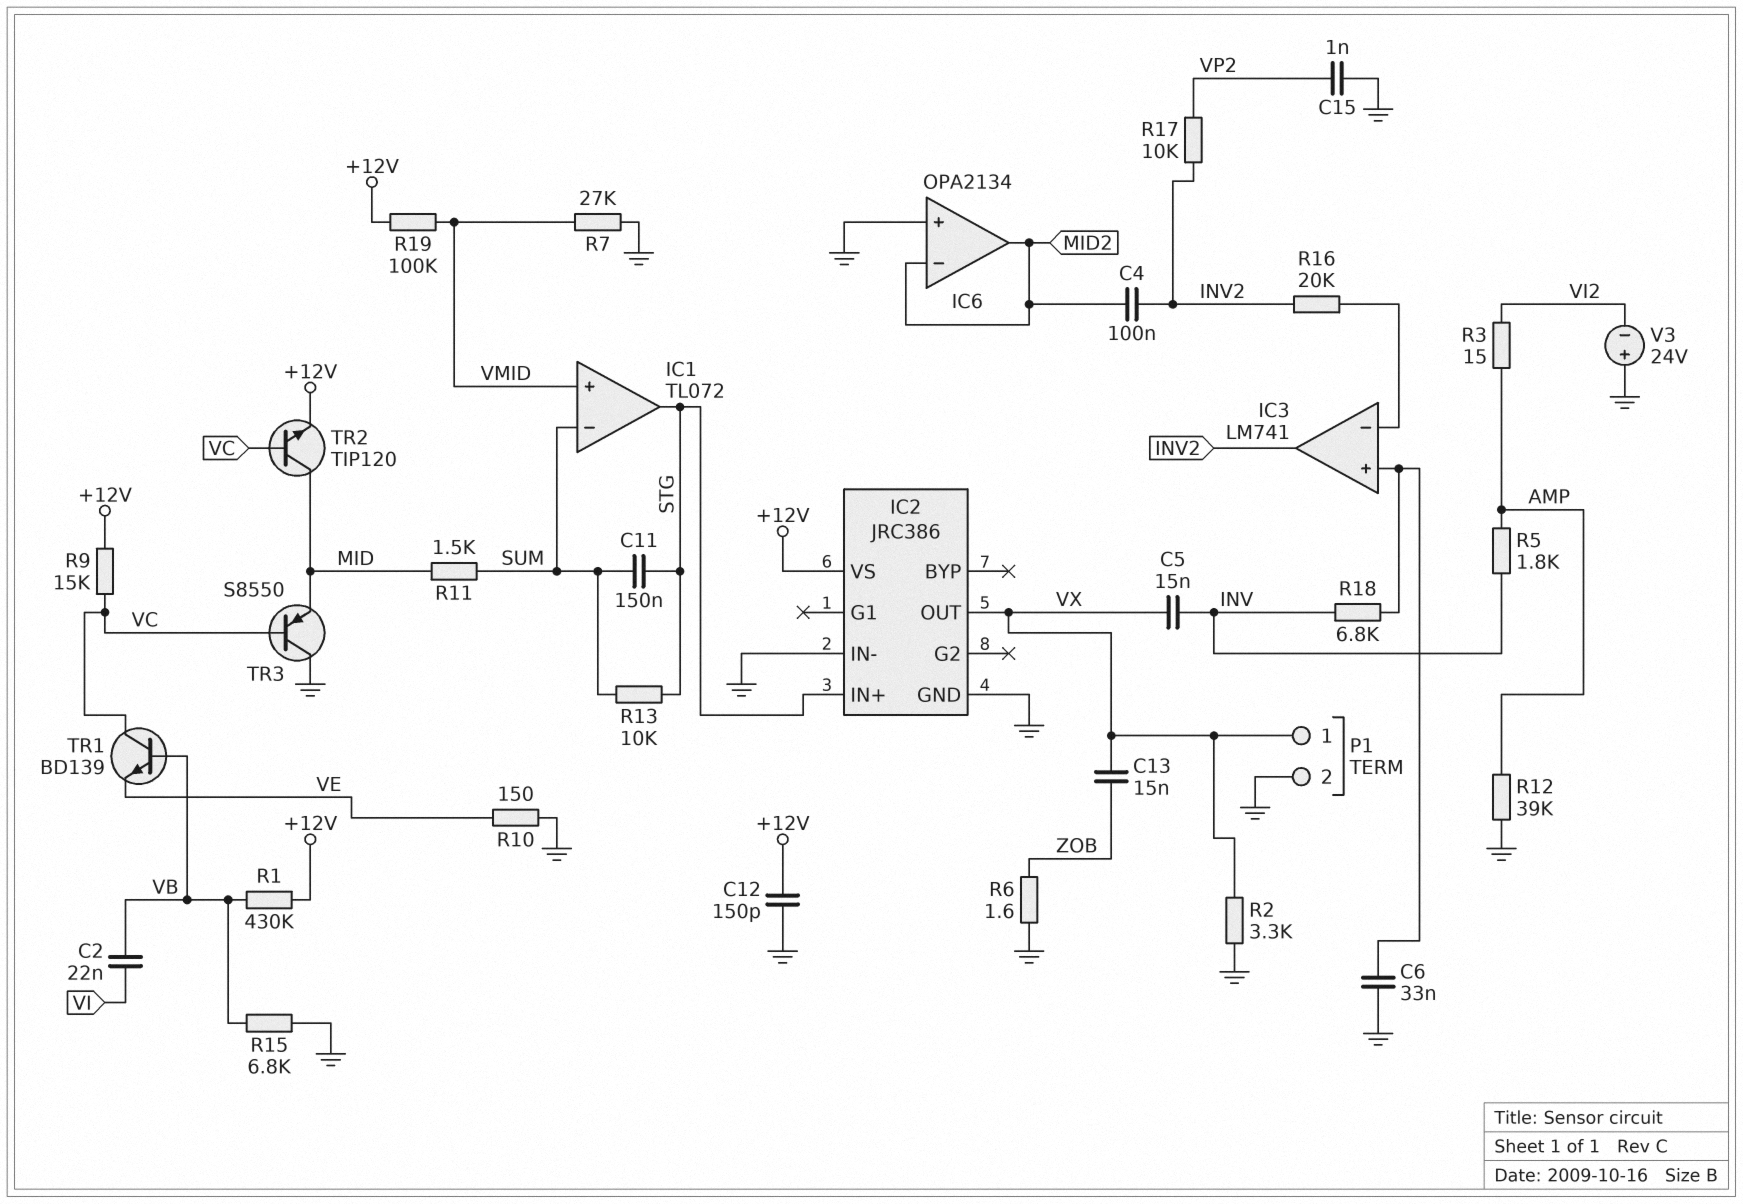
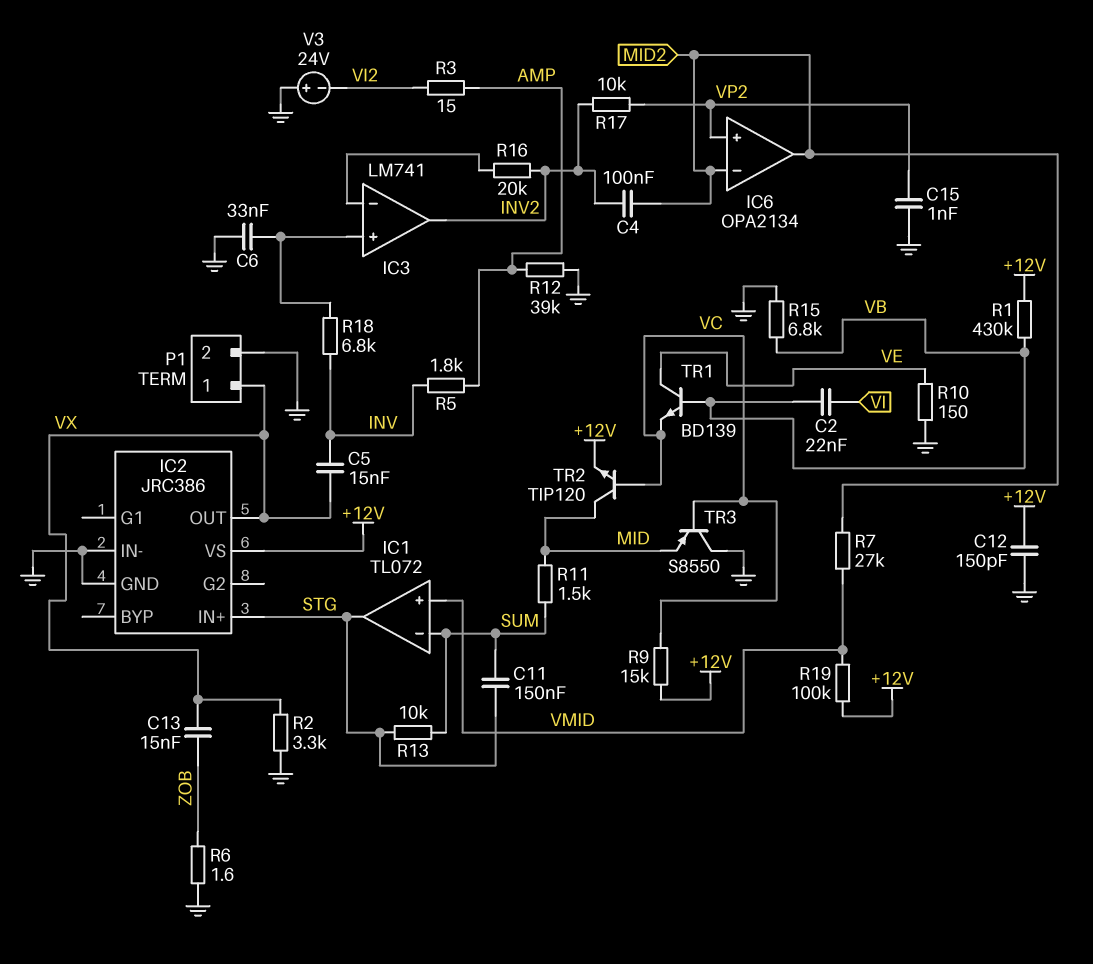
IC6 pin in+: GND -> VP2
R7: 27k (GND, VMID) -> 27k (MID2, VMID)
TR1: NPN BD139 (B VB, C VC, E VE) -> NPN BD139 (B VB, C VE, E VC)

